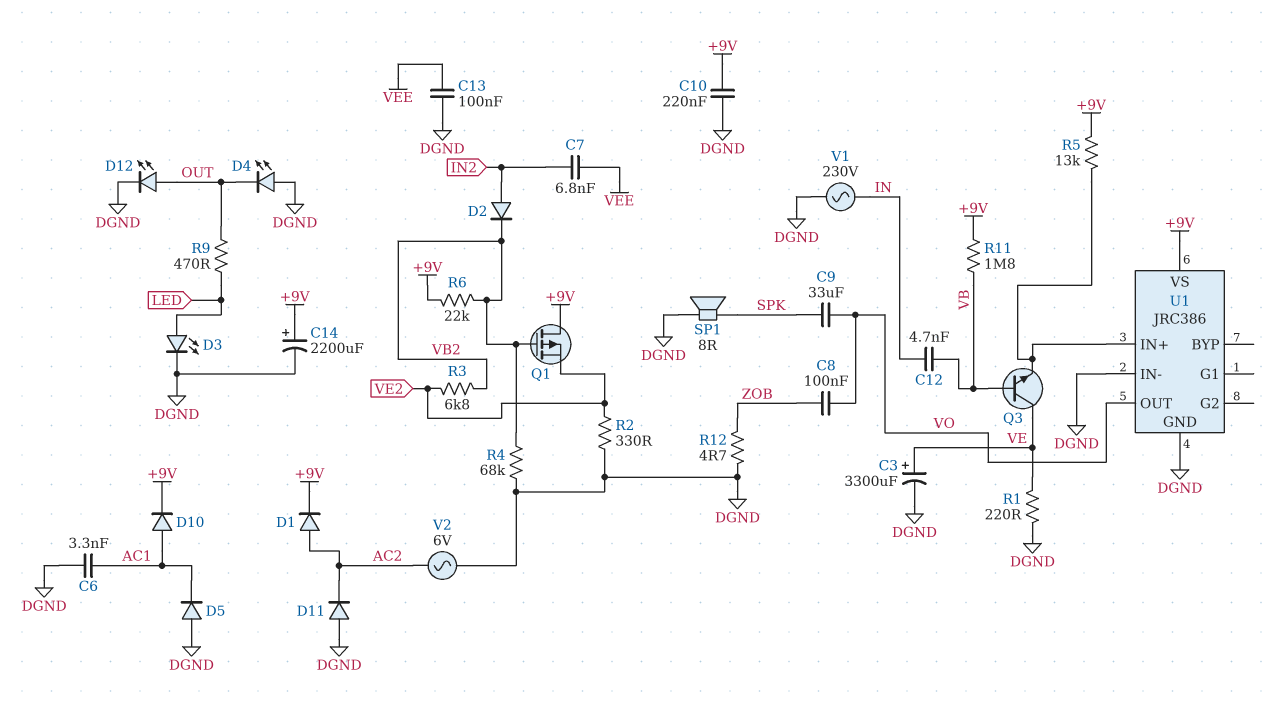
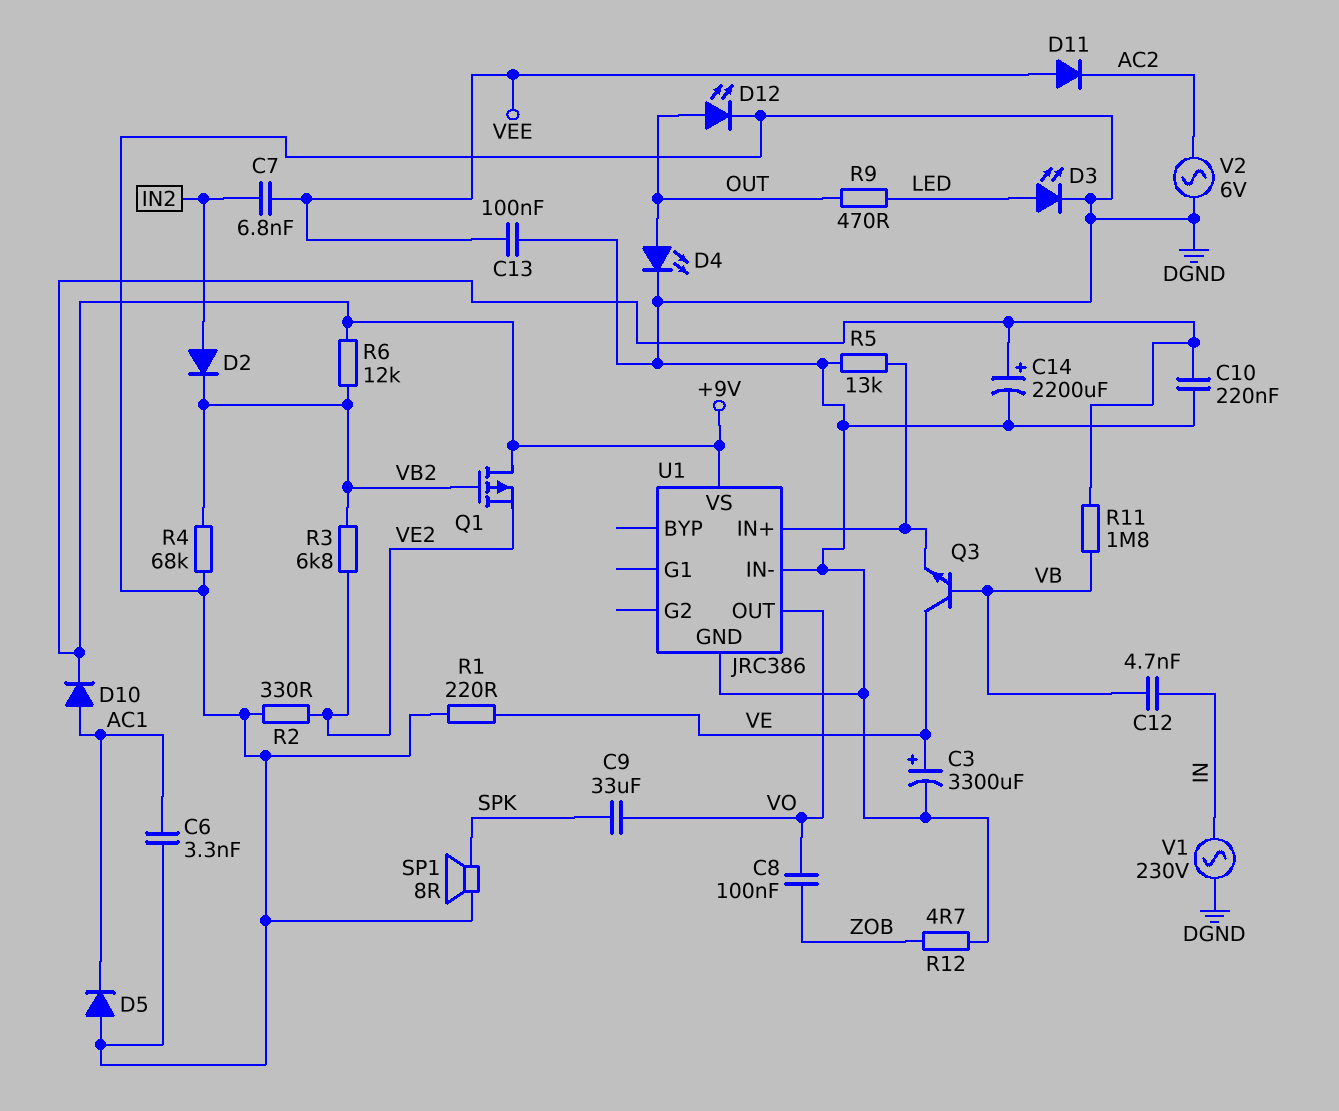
D1: diode (A AC2, K +9V) -> none
D4: LED (A DGND, K OUT) -> LED (A OUT, K DGND)
D11: diode (A DGND, K AC2) -> diode (A VEE, K AC2)
R5: 13k (+9V, U1/IN+) -> 13k (DGND, U1/IN+)
R6: 22k (+9V, VB2) -> 12k (+9V, VB2)

